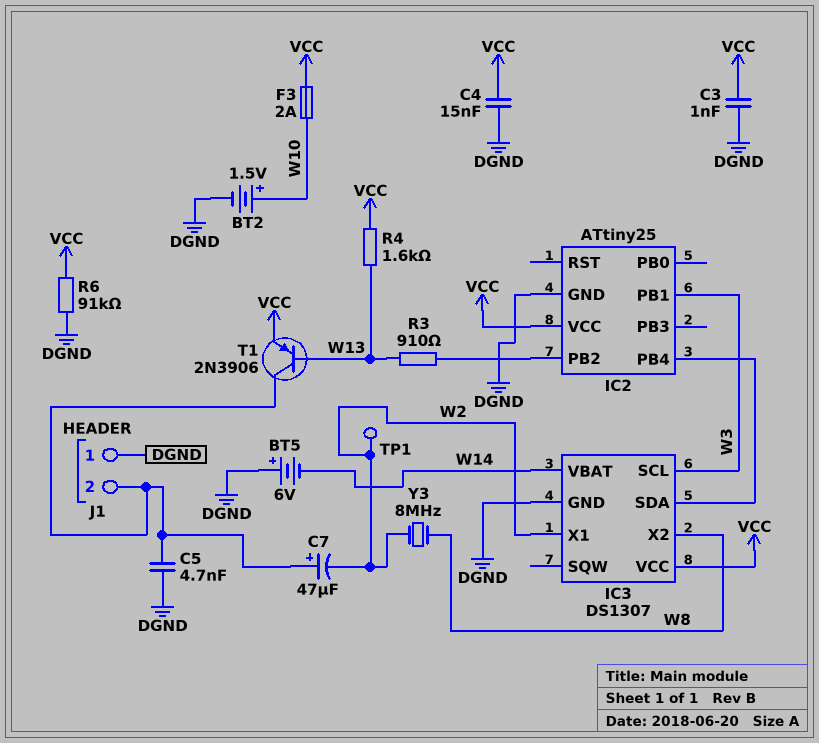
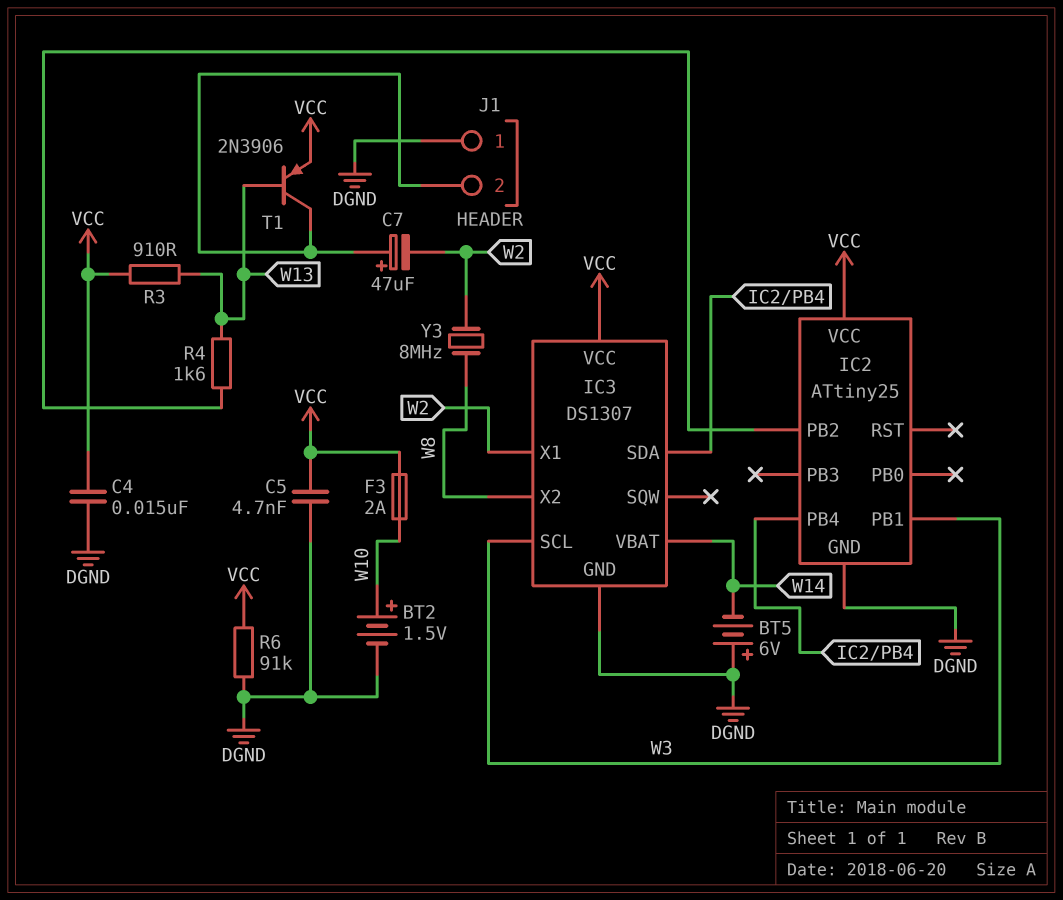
C3: 1nF (DGND, VCC) -> none
C5: 4.7nF (DGND, J1/2) -> 4.7nF (DGND, VCC)
R3: 910 (IC2/PB2, W13) -> 910 (VCC, W13)
R4: 1.6k (VCC, W13) -> 1.6k (IC2/PB2, W13)
TP1: test point (W2) -> none

